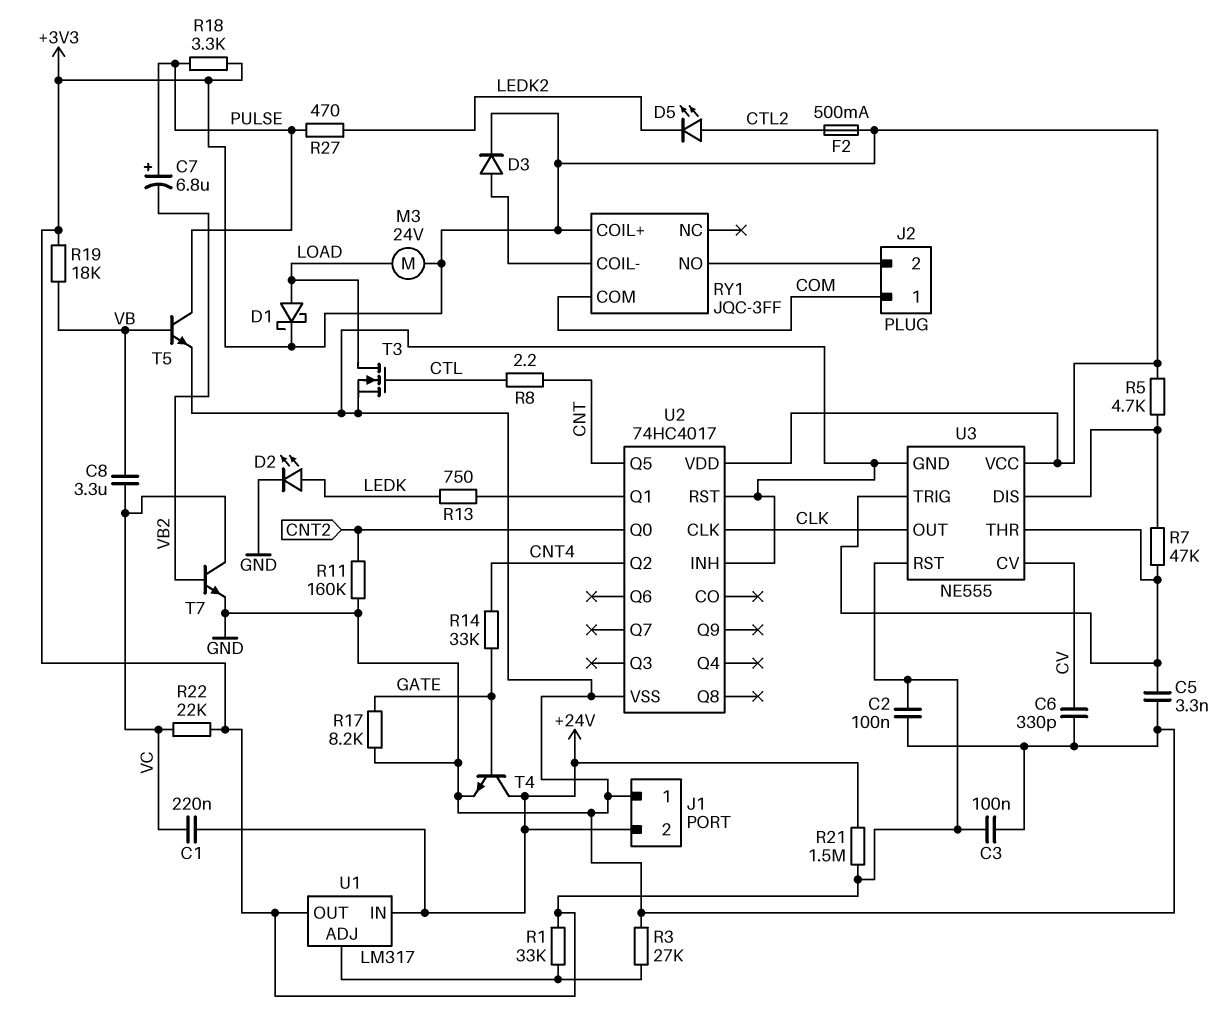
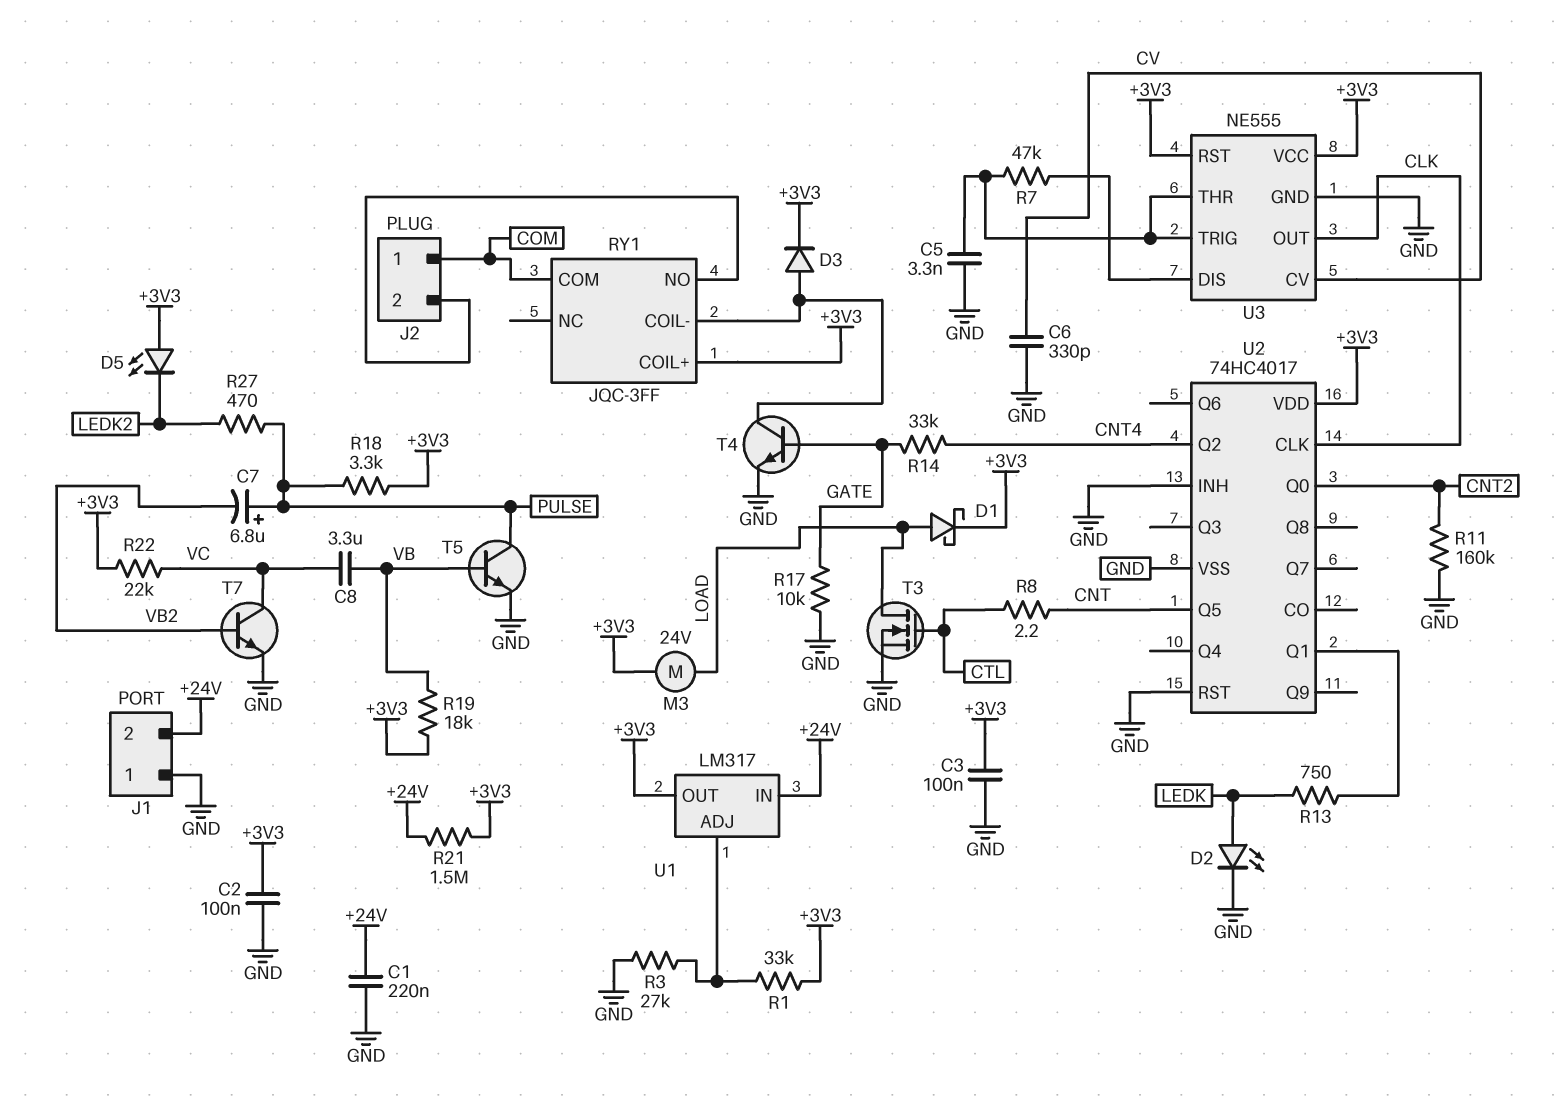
C1: 220nF (+24V, VC) -> 220nF (+24V, GND)
D5: LED (A CTL2, K LEDK2) -> LED (A +3V3, K LEDK2)
F2: 500mA (+3V3, CTL2) -> none
R5: 4.7k (+3V3, U3/DIS) -> none
R17: 8.2k (GATE, GND) -> 10k (GATE, GND)
T4: NPN (B GATE, C +24V, E GND) -> NPN (B GATE, C RY1/COIL-, E GND)

